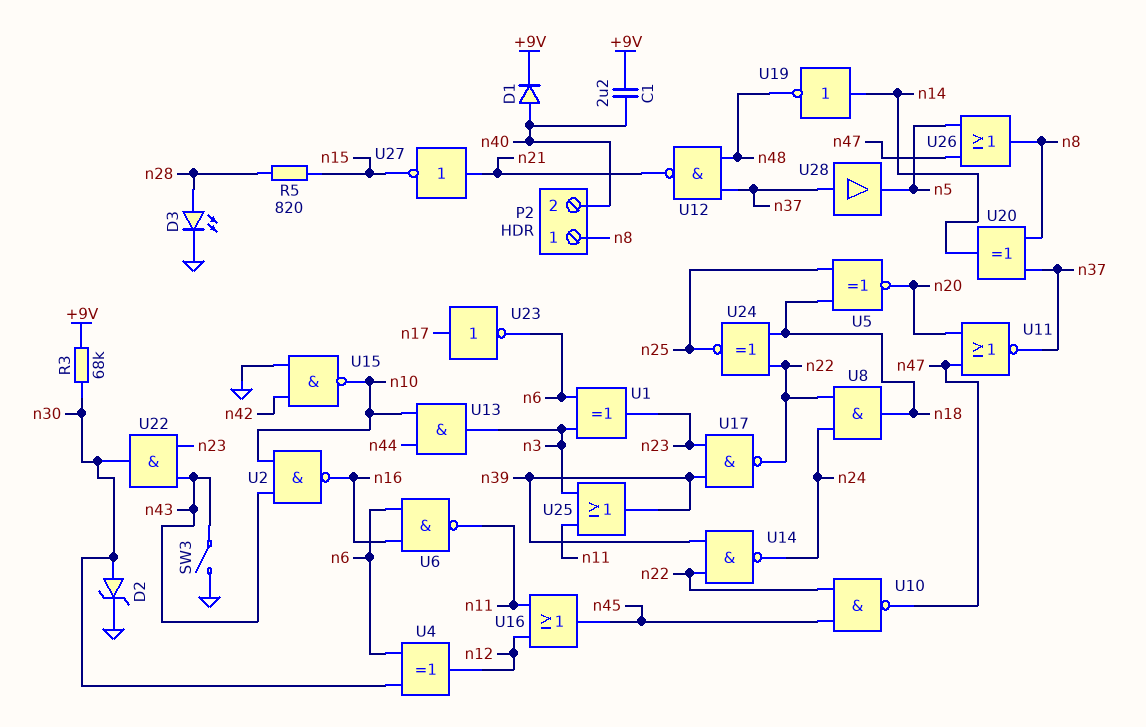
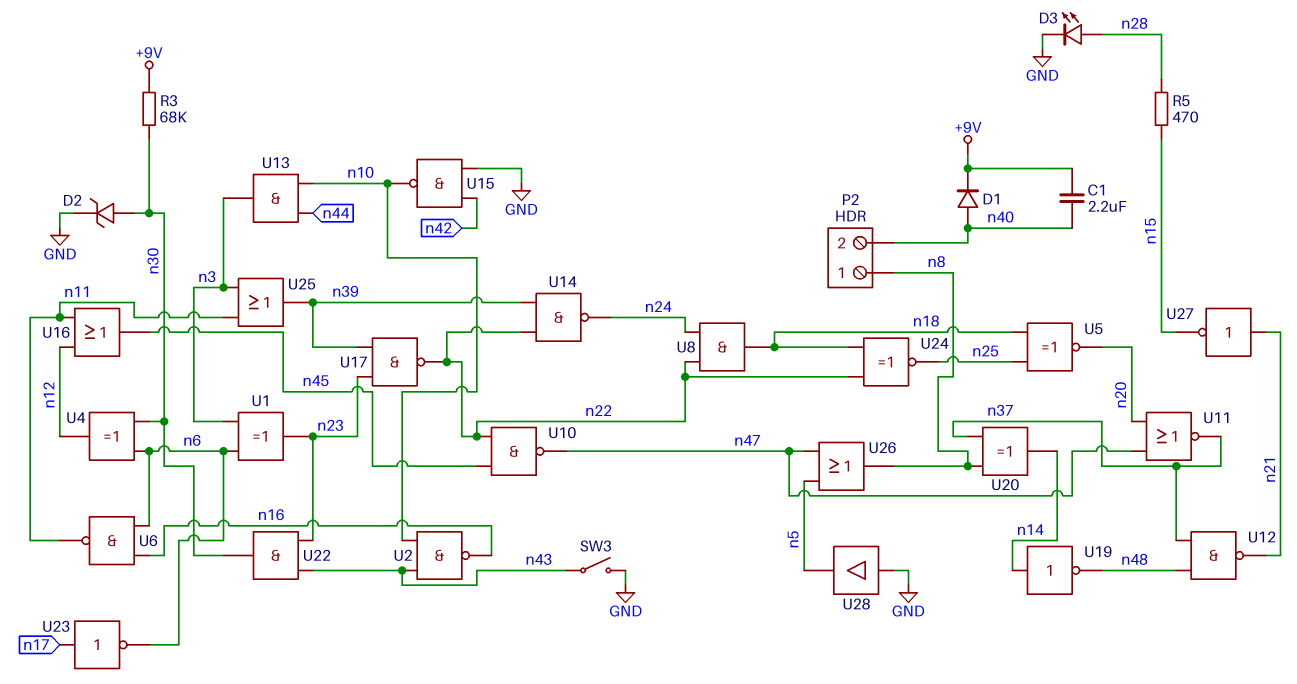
R5: 820 (n15, n28) -> 470 (n15, n28)
U28: buffer (in n37, out n5) -> buffer (in GND, out n5)

